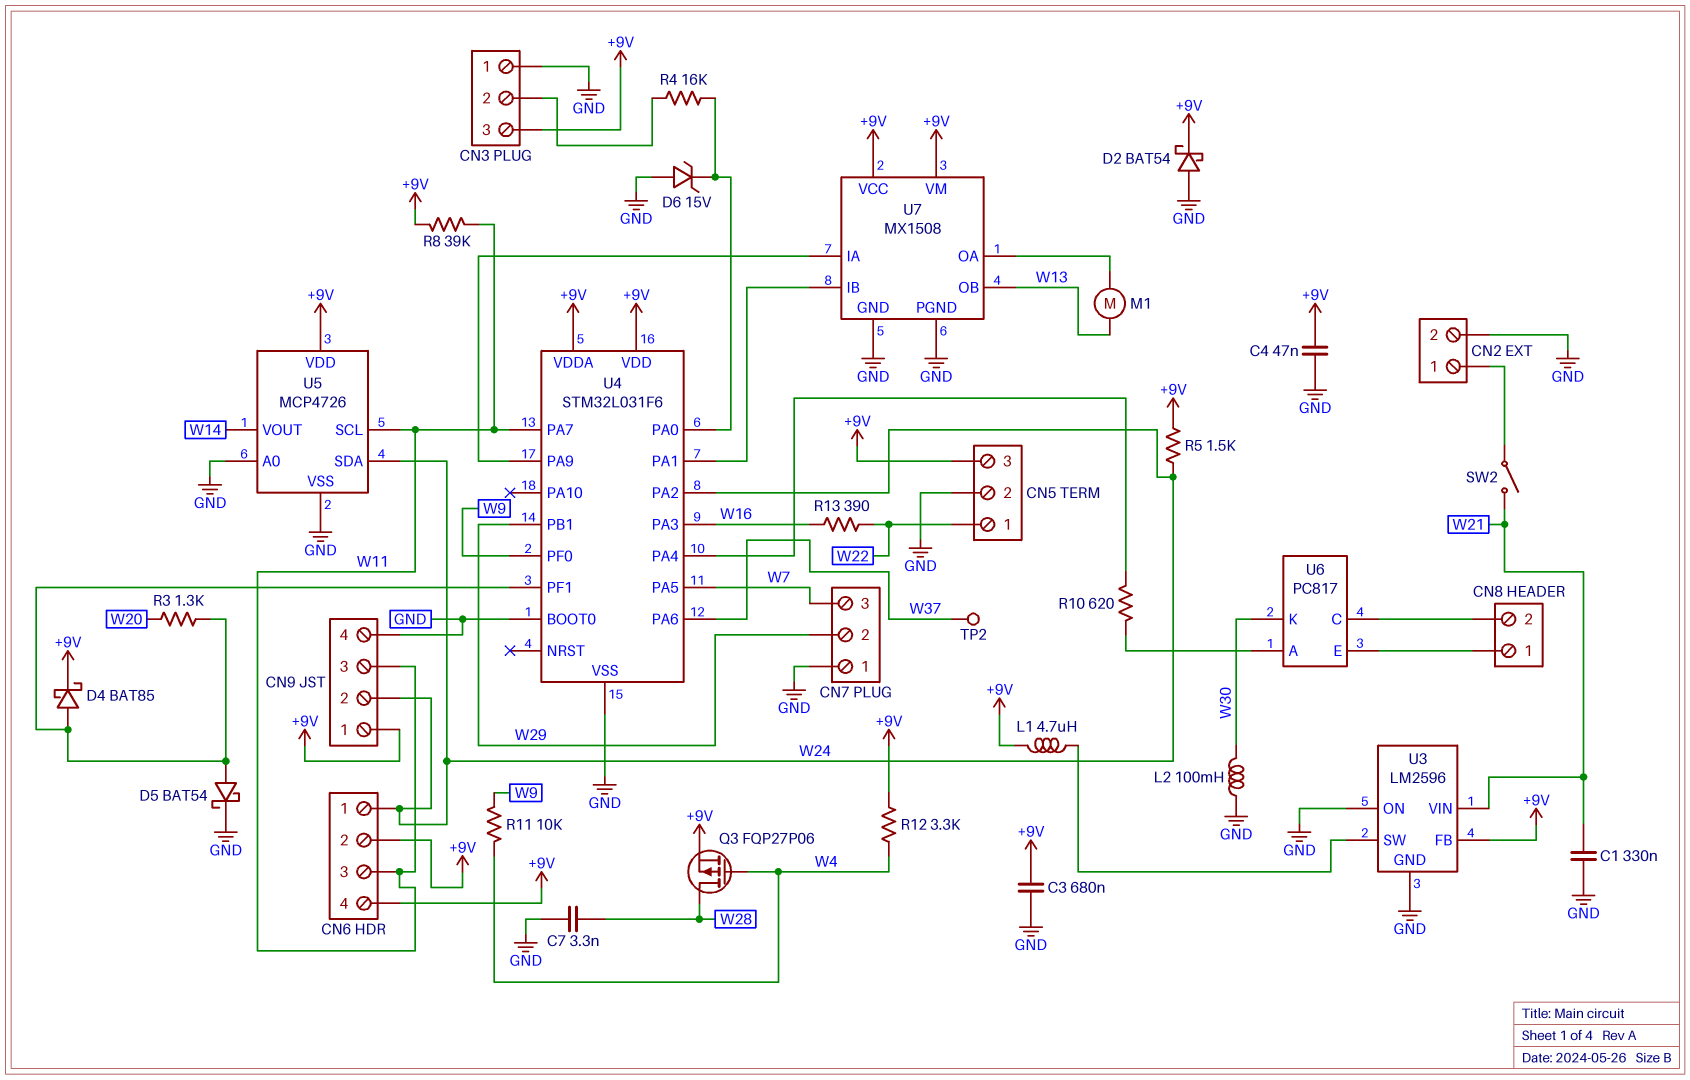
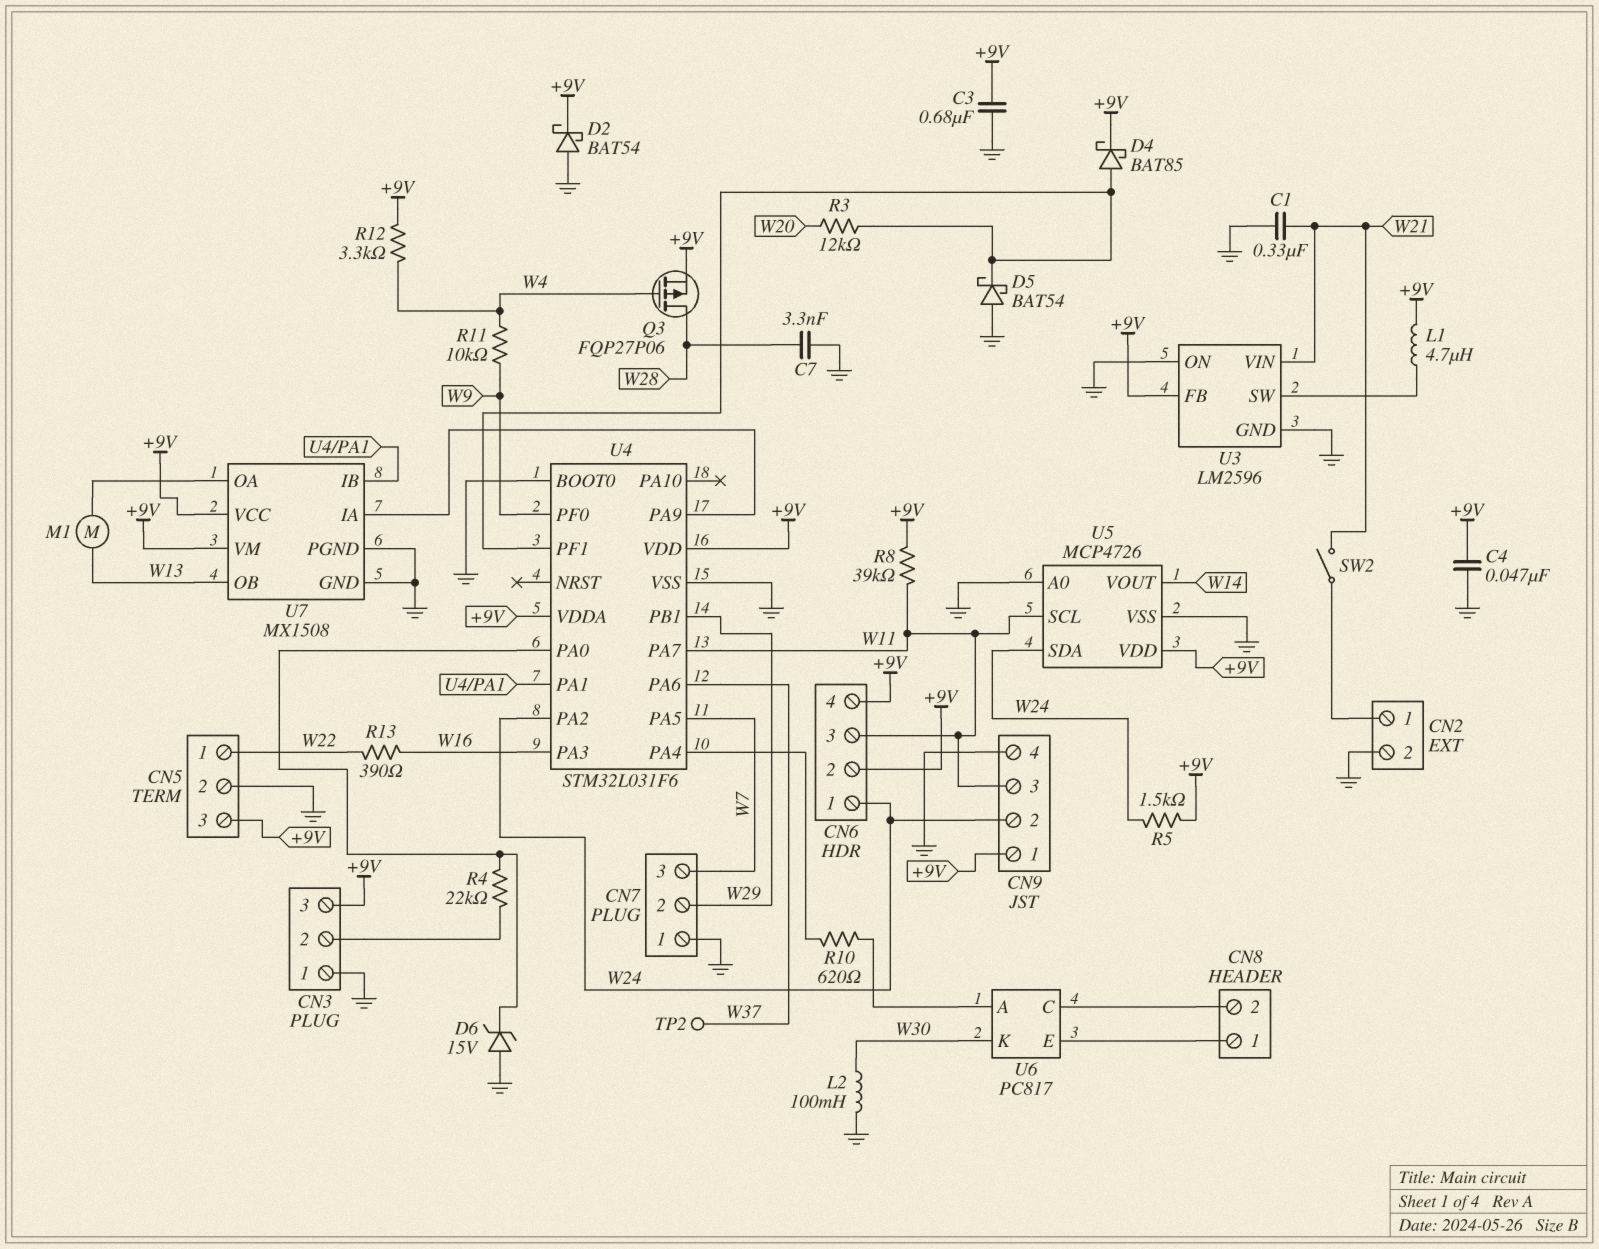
D5: schottky BAT54 (A U4/PF1, K GND) -> schottky BAT54 (A GND, K U4/PF1)
R3: 1.3k (U4/PF1, W20) -> 12k (U4/PF1, W20)
R4: 16k (CN3/2, U4/PA0) -> 22k (CN3/2, U4/PA0)

